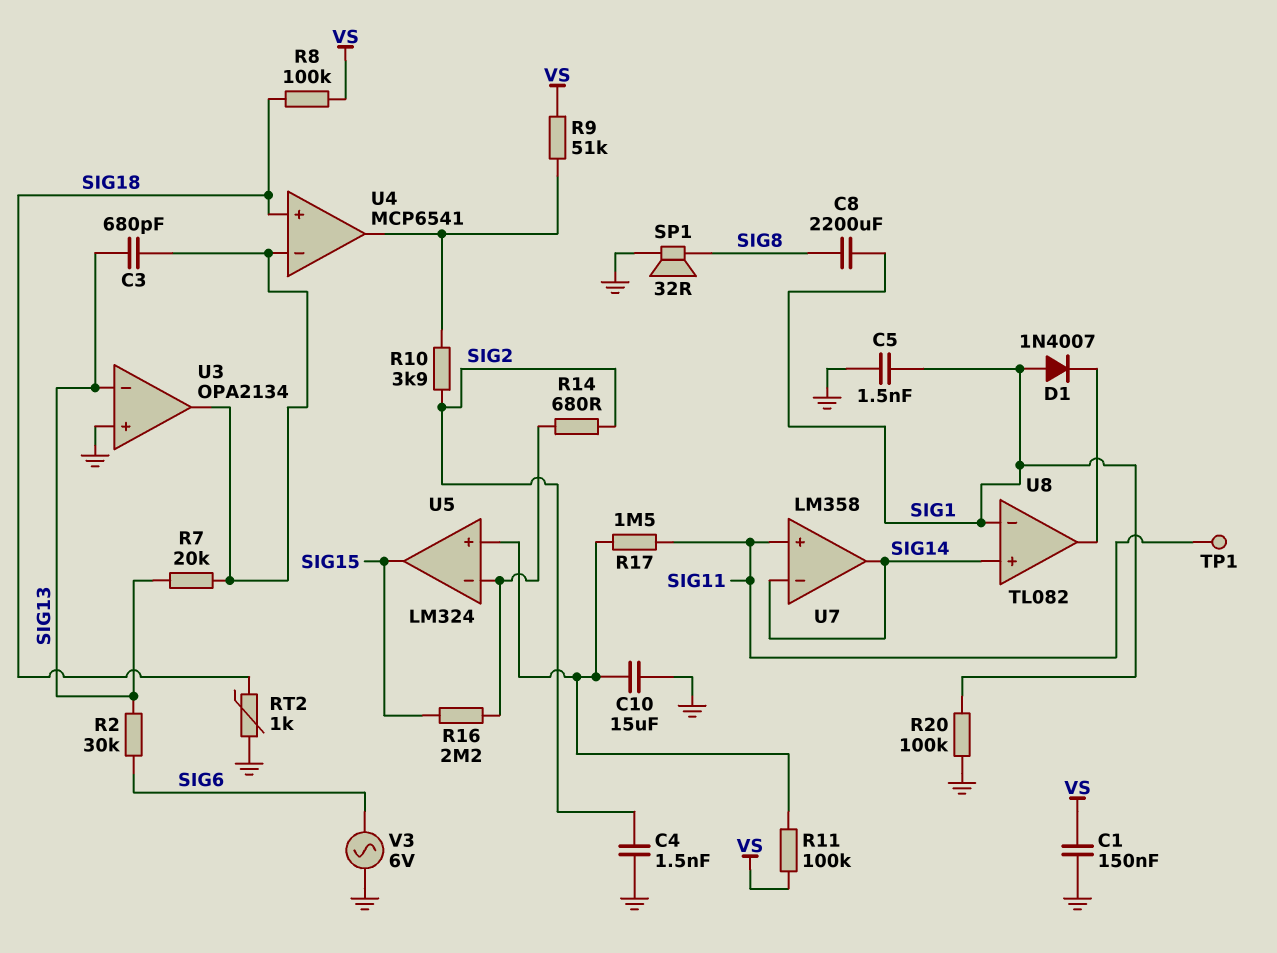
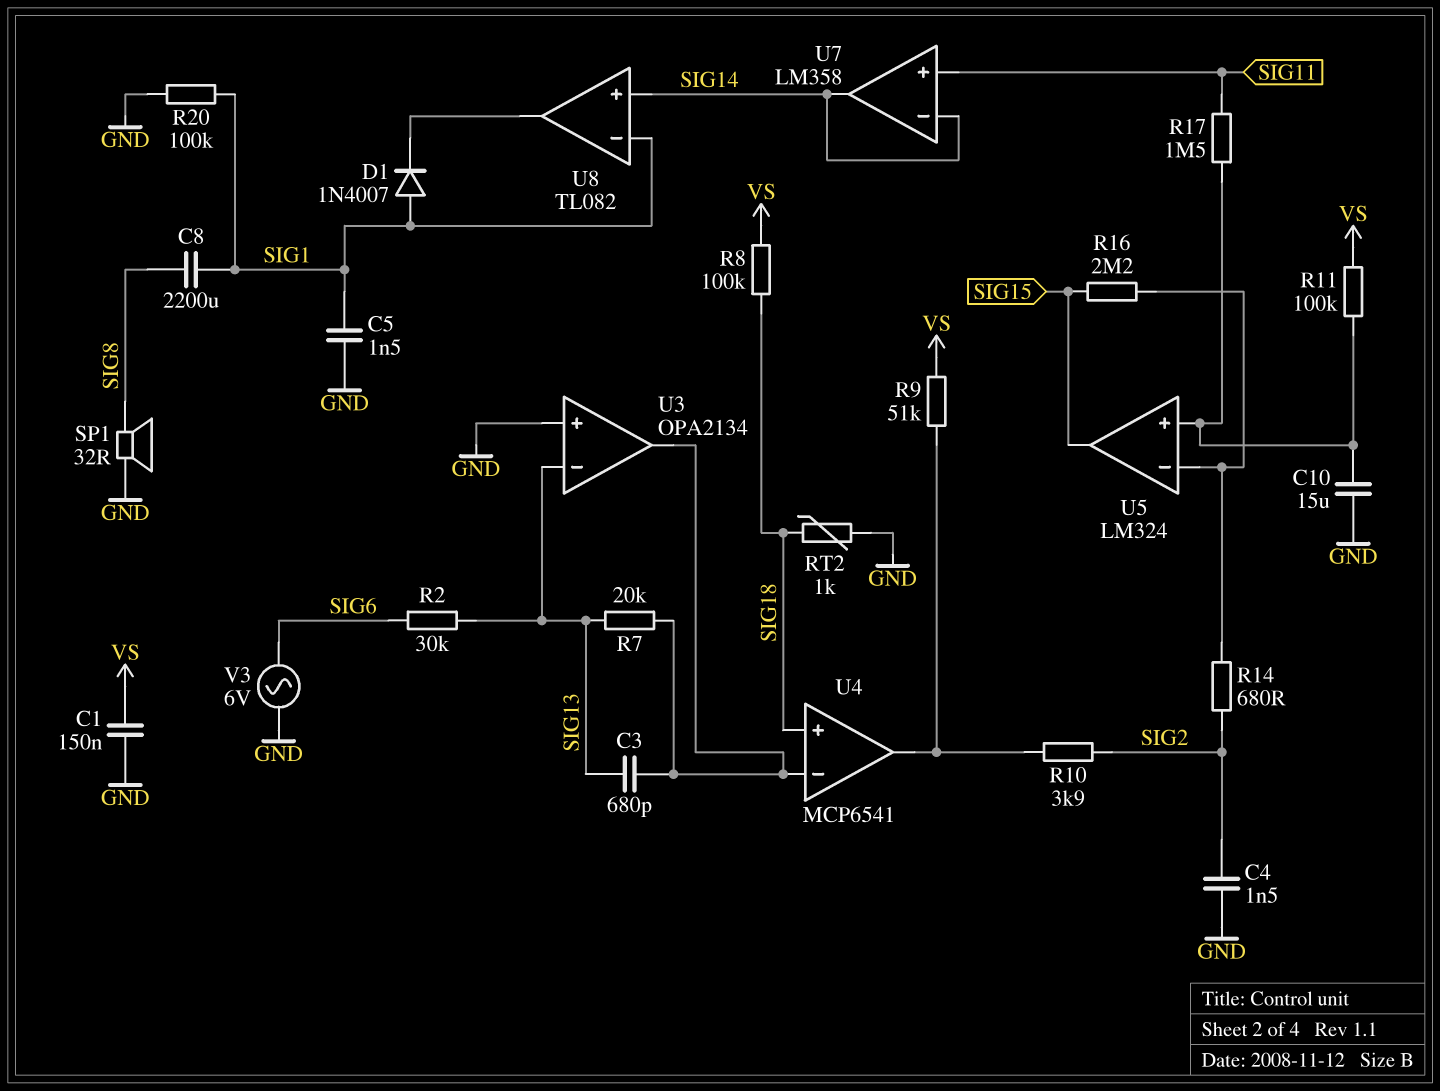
TP1: test point (SIG11) -> none

